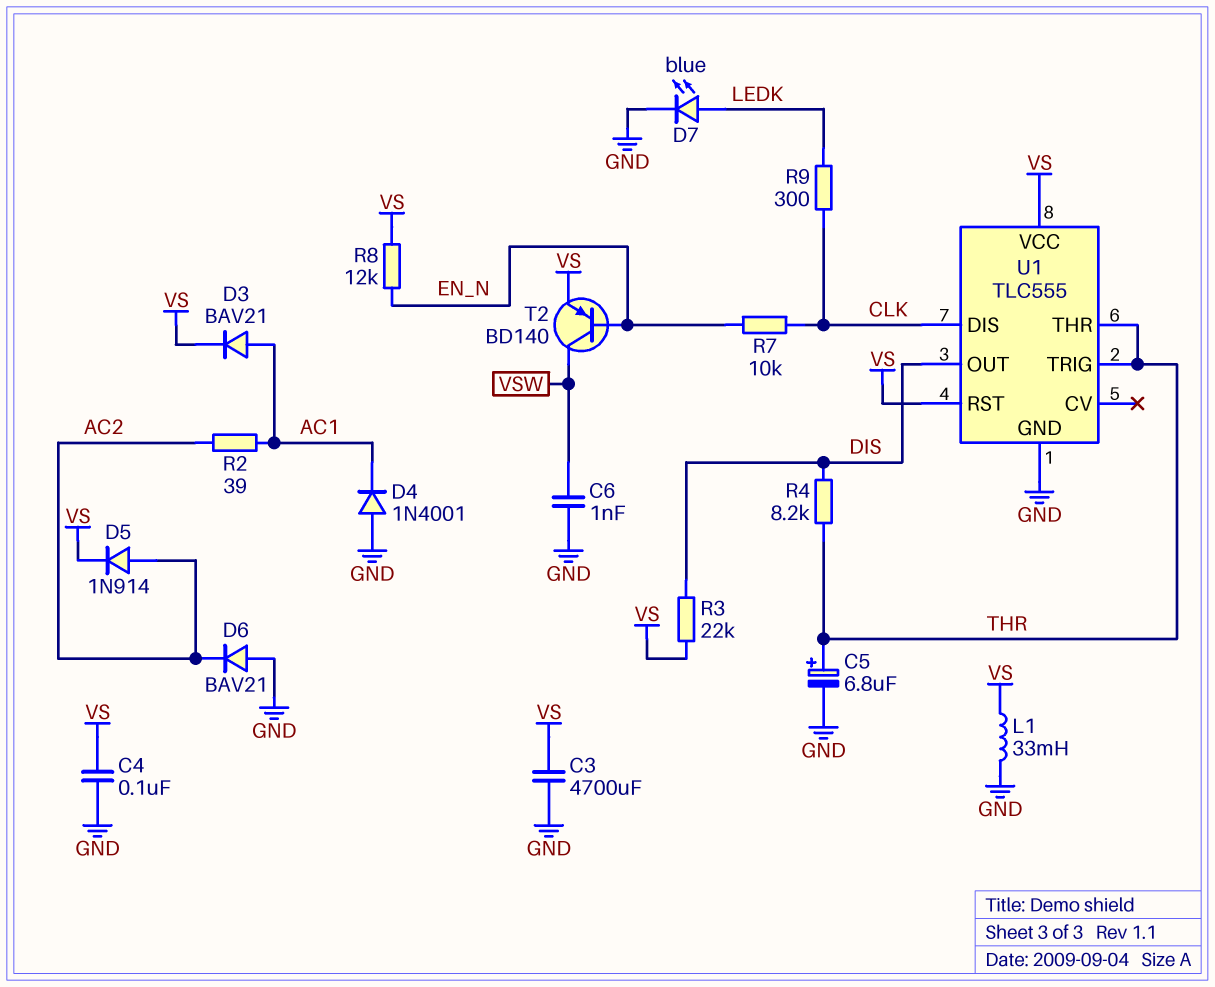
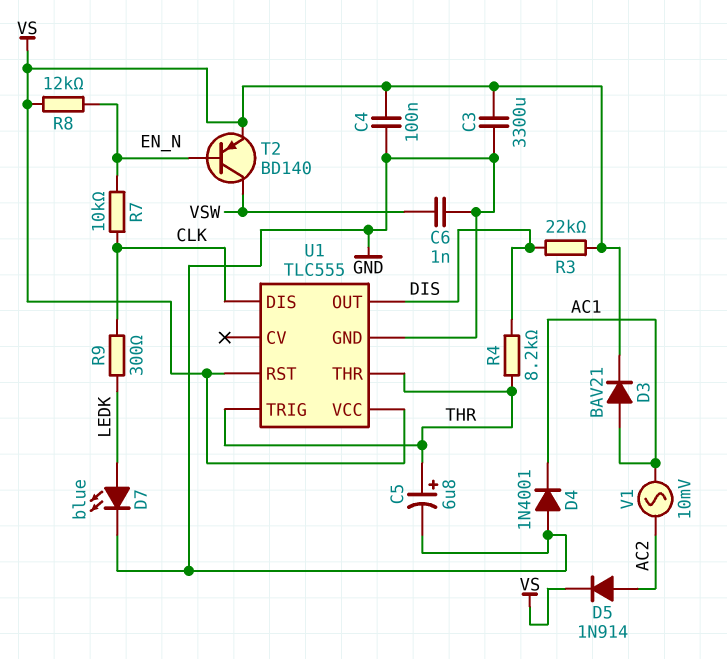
C3: 4700uF (GND, VS) -> 3300uF (GND, VS)
D6: diode BAV21 (A GND, K AC2) -> none
L1: 33mH (GND, VS) -> none
R2: 39 (AC1, AC2) -> none
V1: none -> AC 10mV (AC1, AC2)

